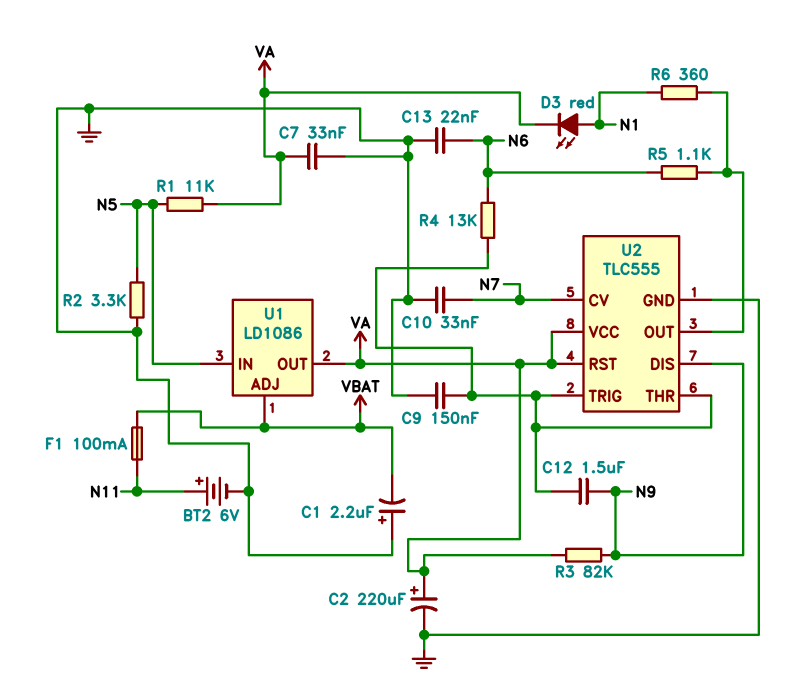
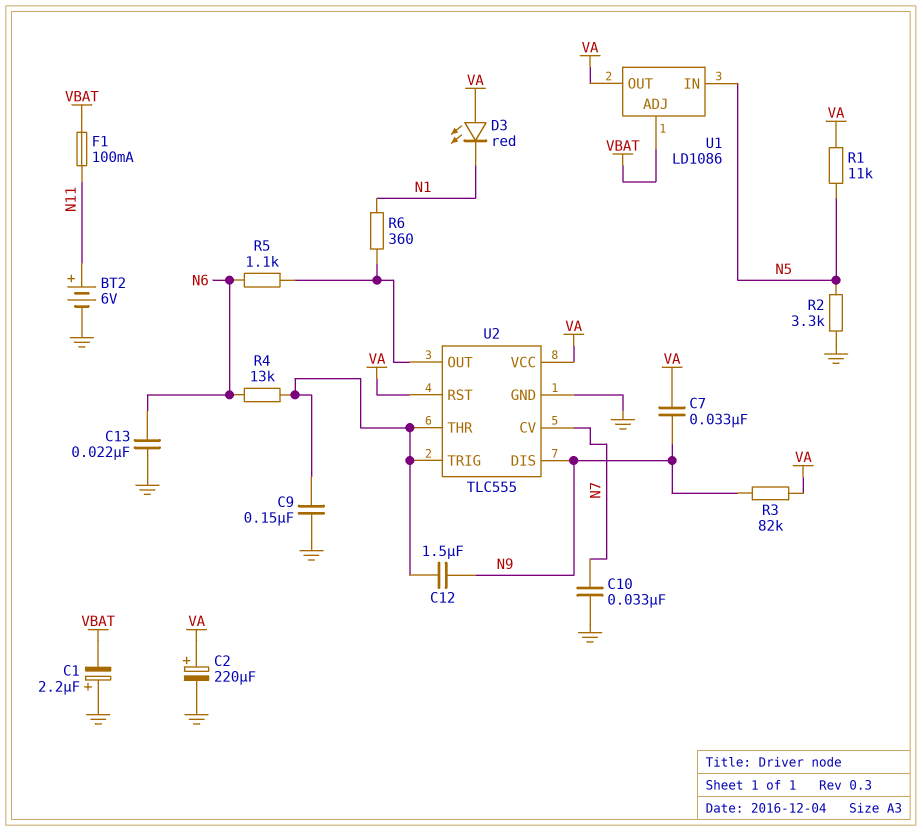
C7: 33nF (GND, VA) -> 33nF (N9, VA)
D3: LED red (A N1, K VA) -> LED red (A VA, K N1)

